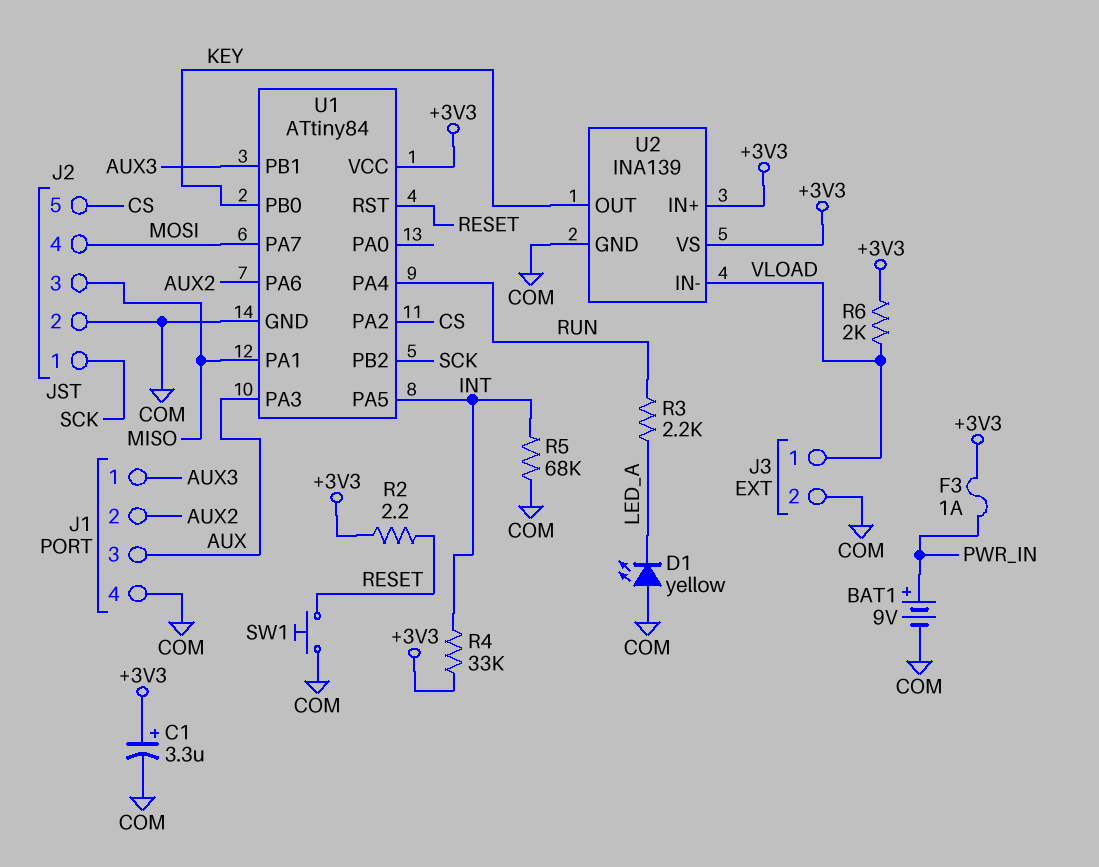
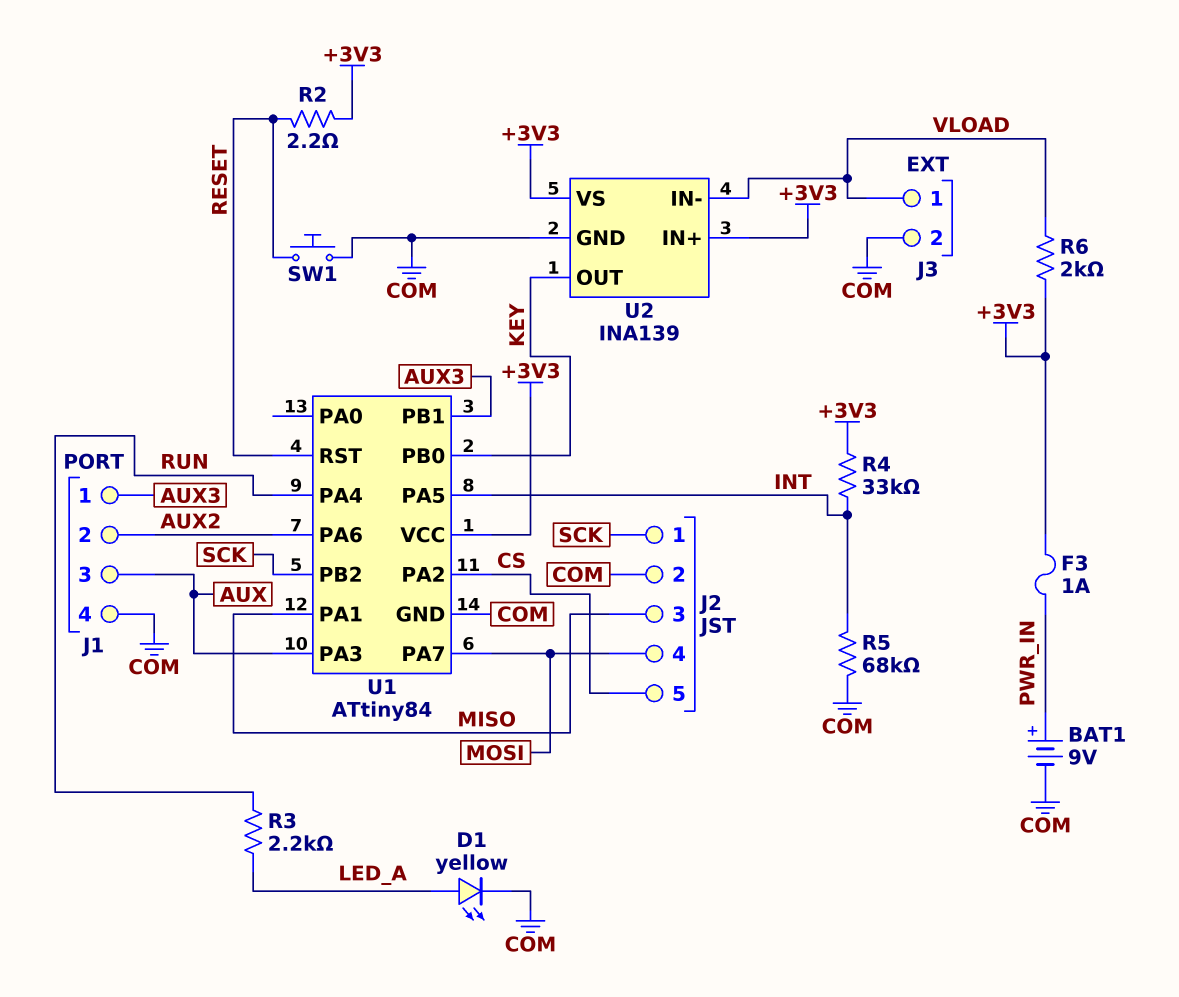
C1: 3.3uF (plus +3V3, minus COM) -> none
D1: LED yellow (A COM, K LED_A) -> LED yellow (A LED_A, K COM)

